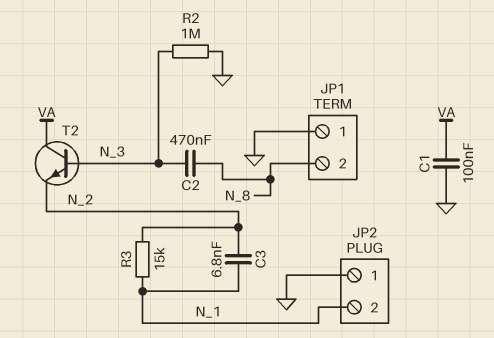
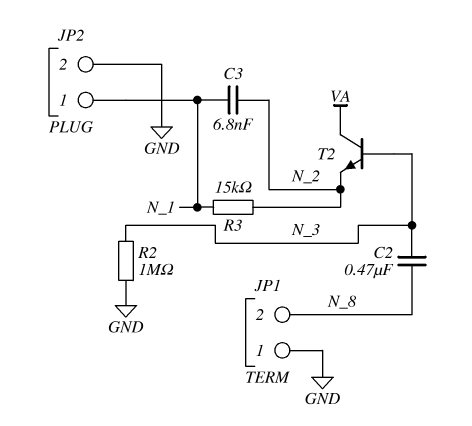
C1: 100nF (GND, VA) -> none
JP2 pin 1: GND -> N_1
JP2 pin 2: N_1 -> GND

